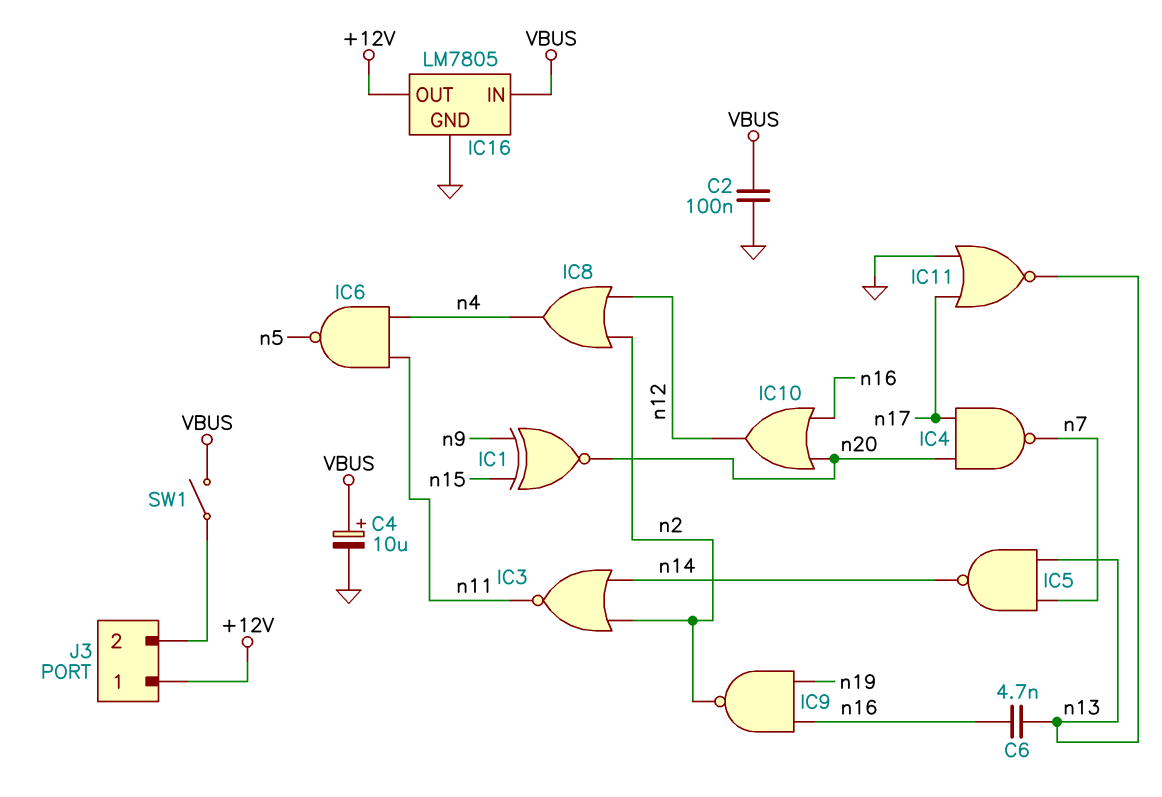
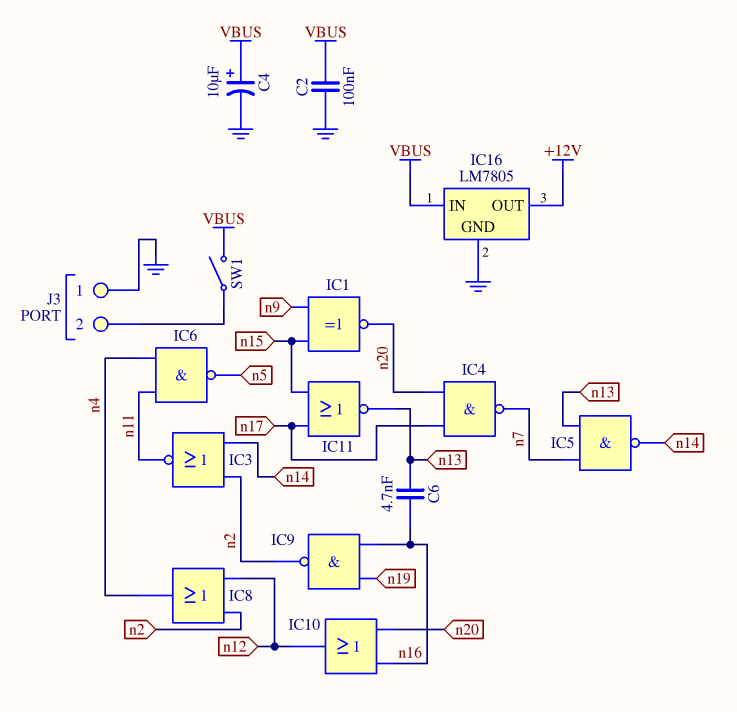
IC11: NOR (in GND, in n17, out n13) -> NOR (in n15, in n17, out n13)
J3 pin 1: +12V -> GND

